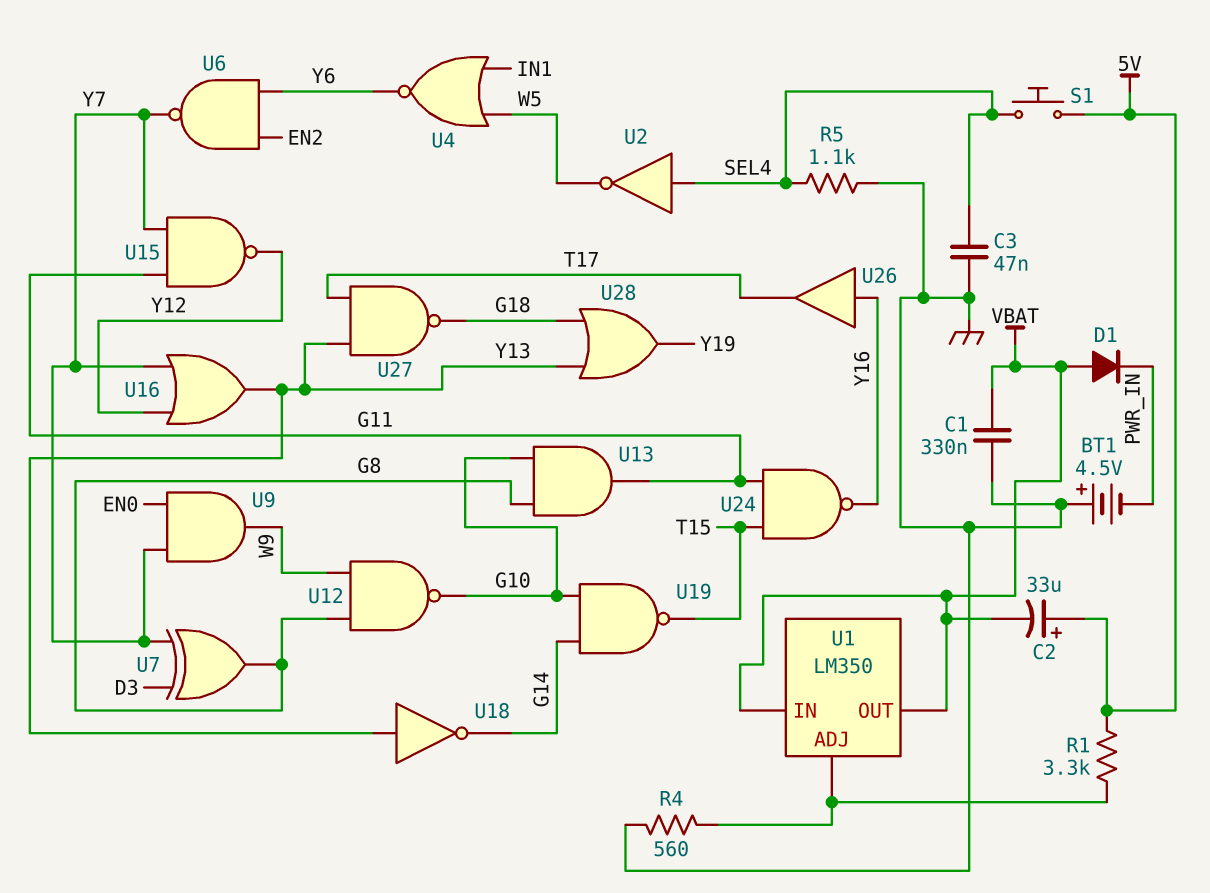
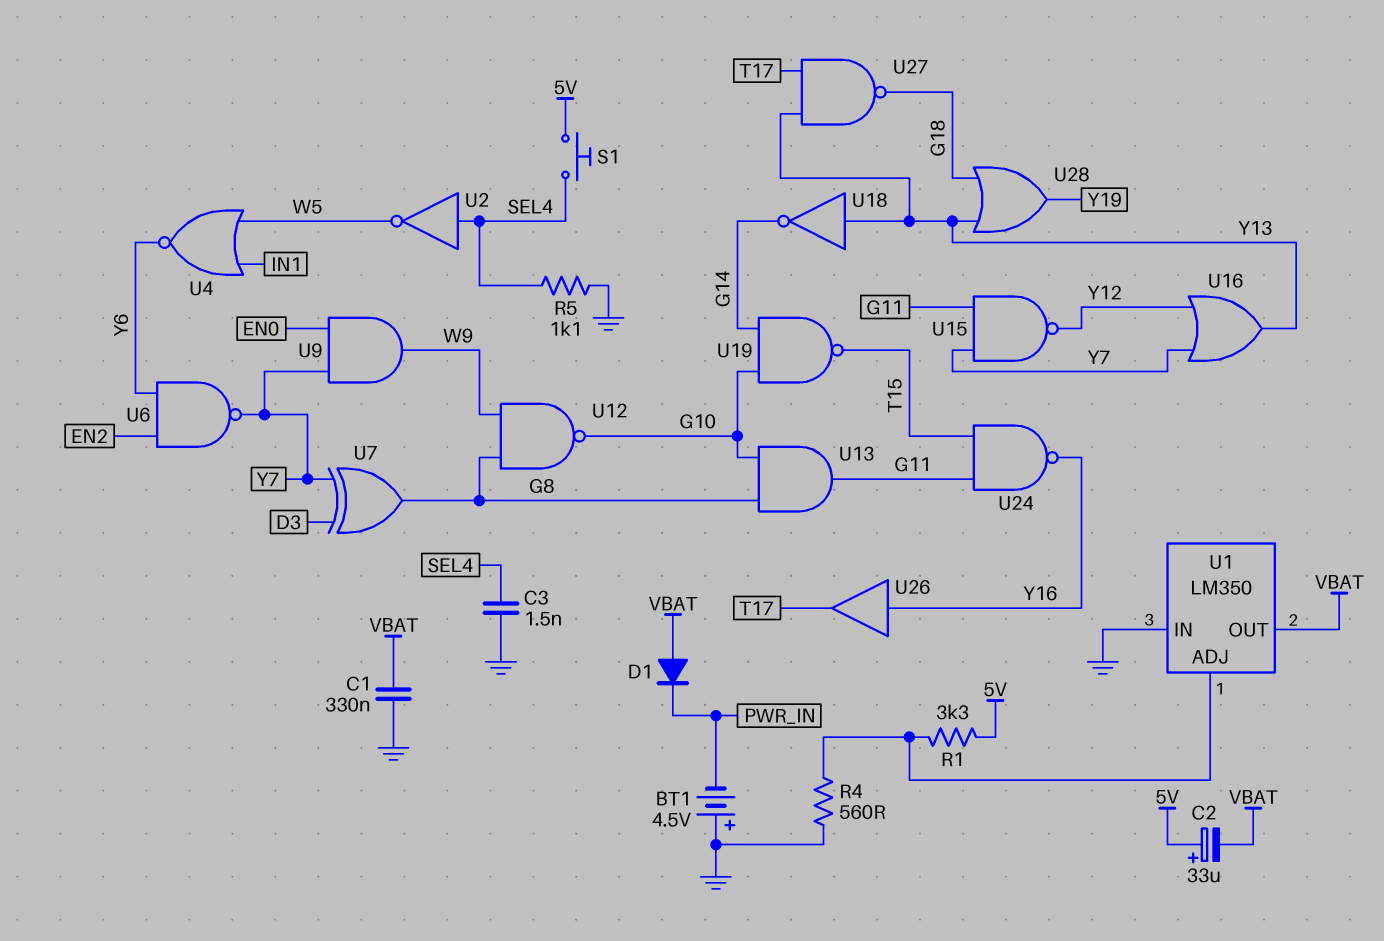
C3: 47nF (GND, SEL4) -> 1.5nF (GND, SEL4)
U1 pin IN: VBAT -> GND

